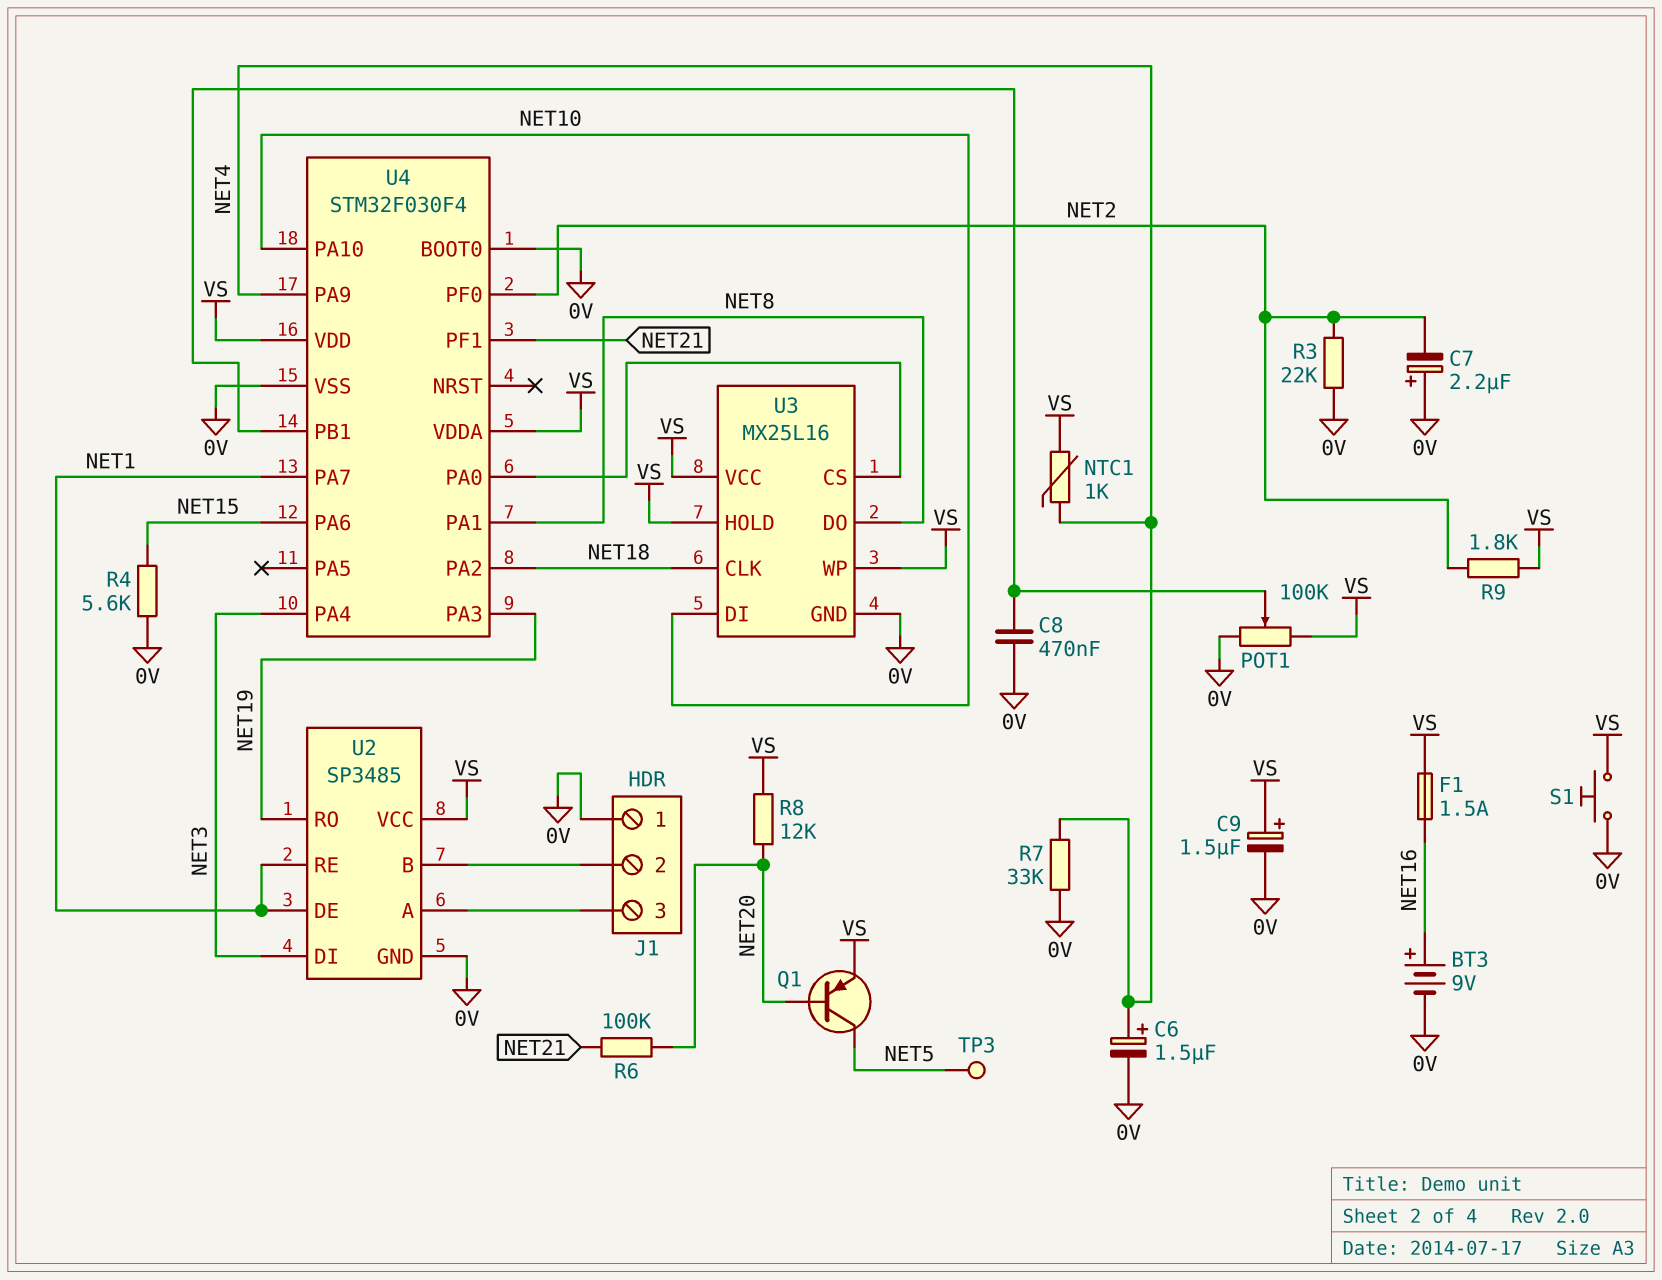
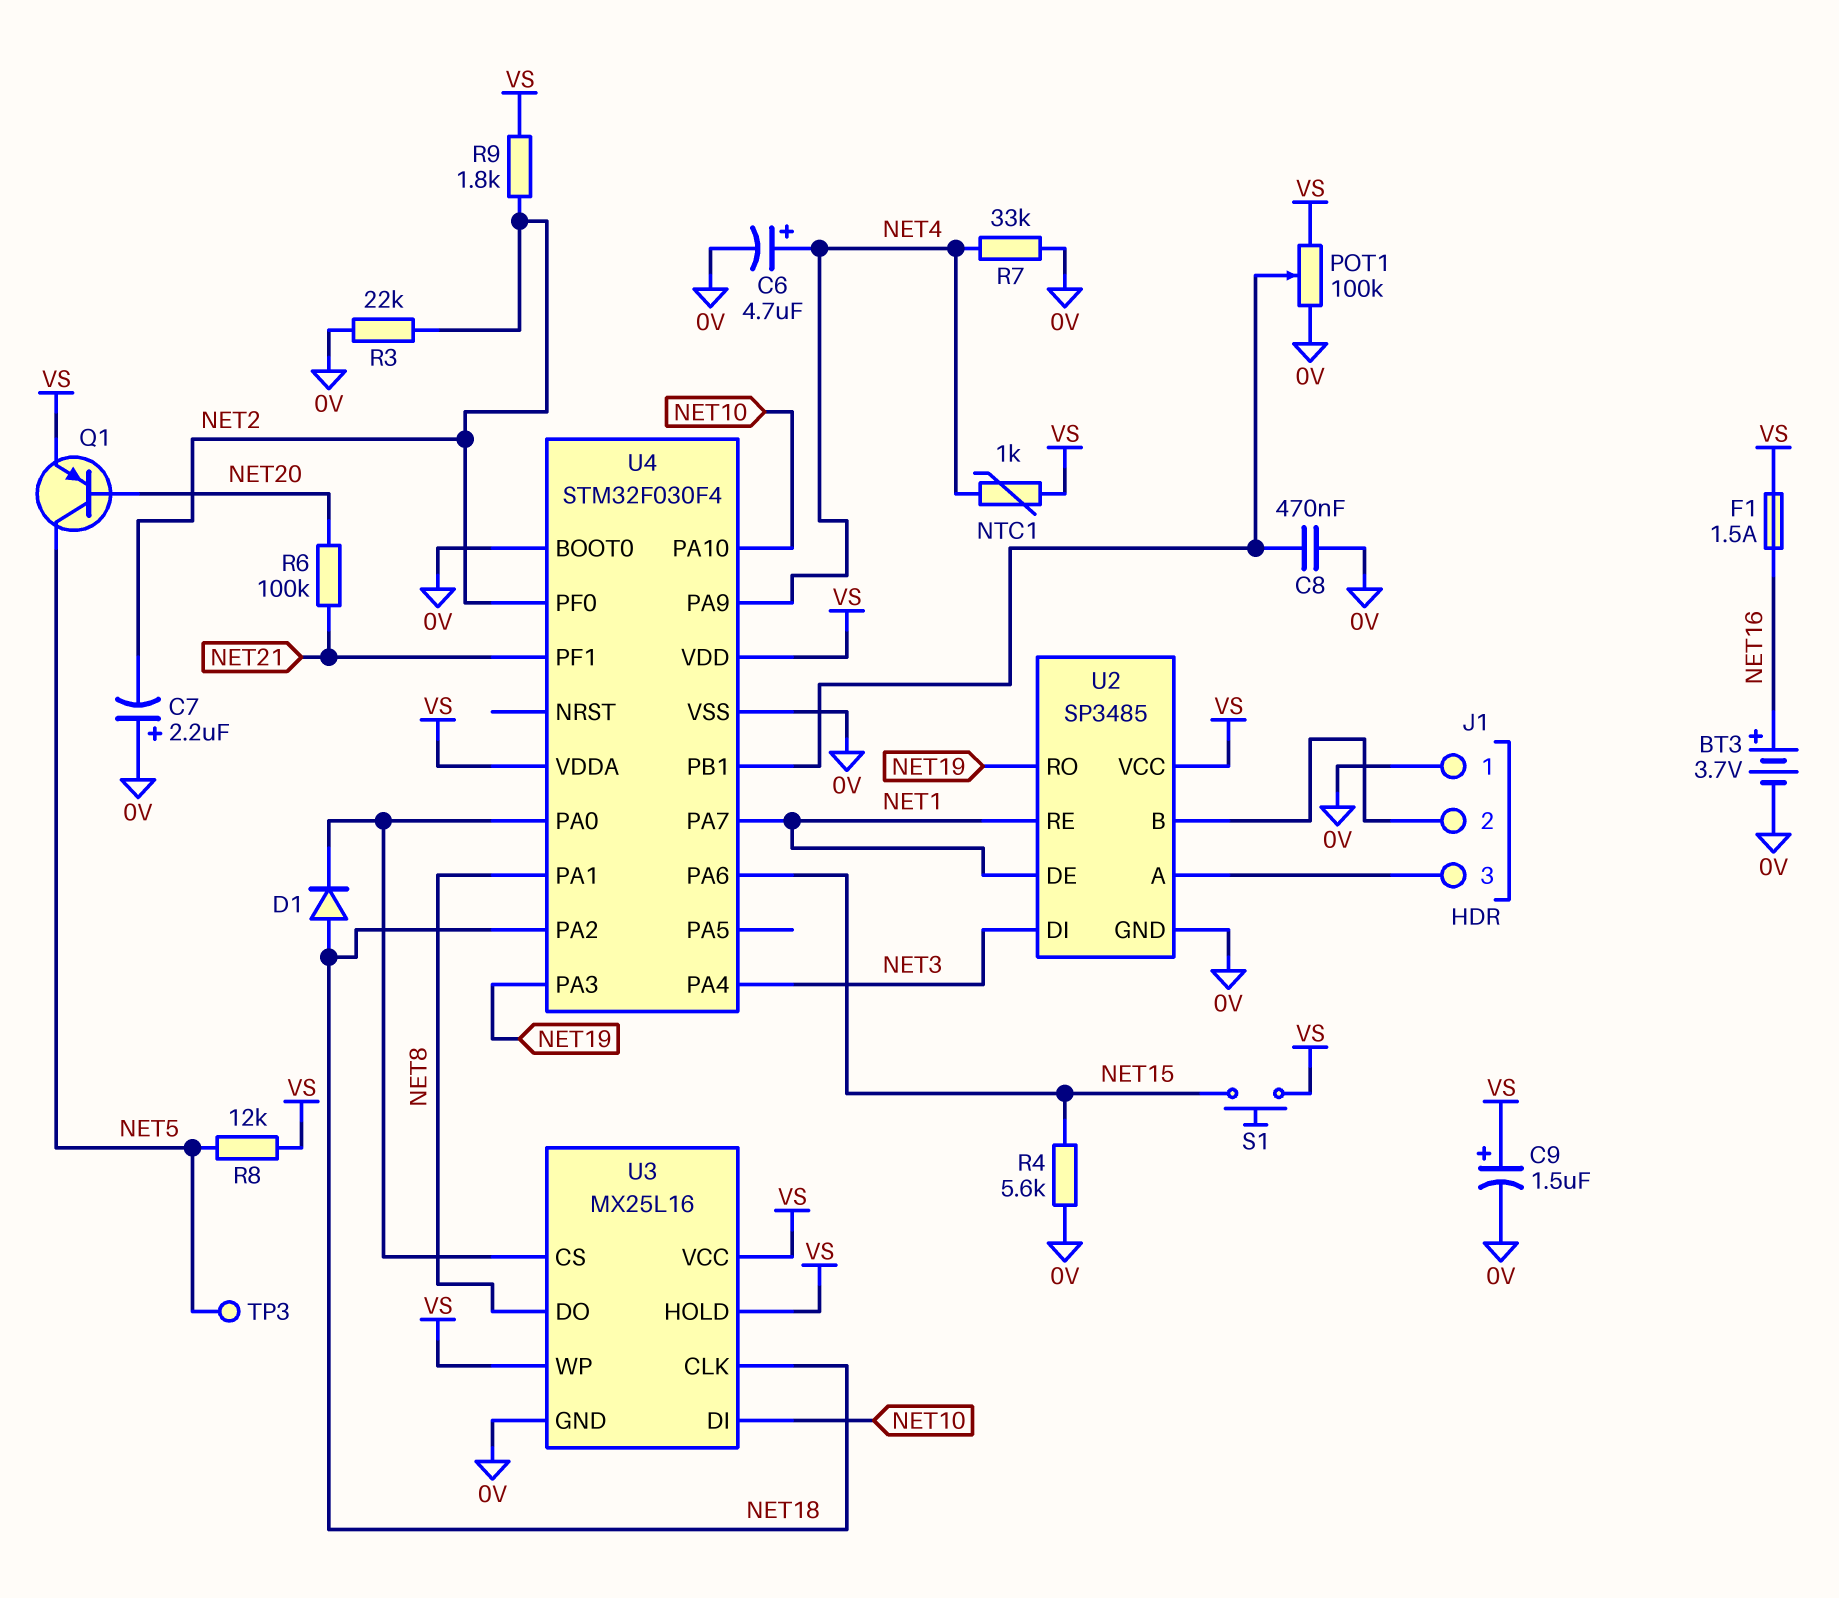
BT3: 9V (plus NET16, minus 0V) -> 3.7V (plus NET16, minus 0V)
C6: 1.5uF (plus NET4, minus 0V) -> 4.7uF (plus NET4, minus 0V)
D1: none -> diode (A NET18, K U3/CS)
R8: 12k (NET20, VS) -> 12k (NET5, VS)
S1: button (0V, VS) -> button (NET15, VS)

